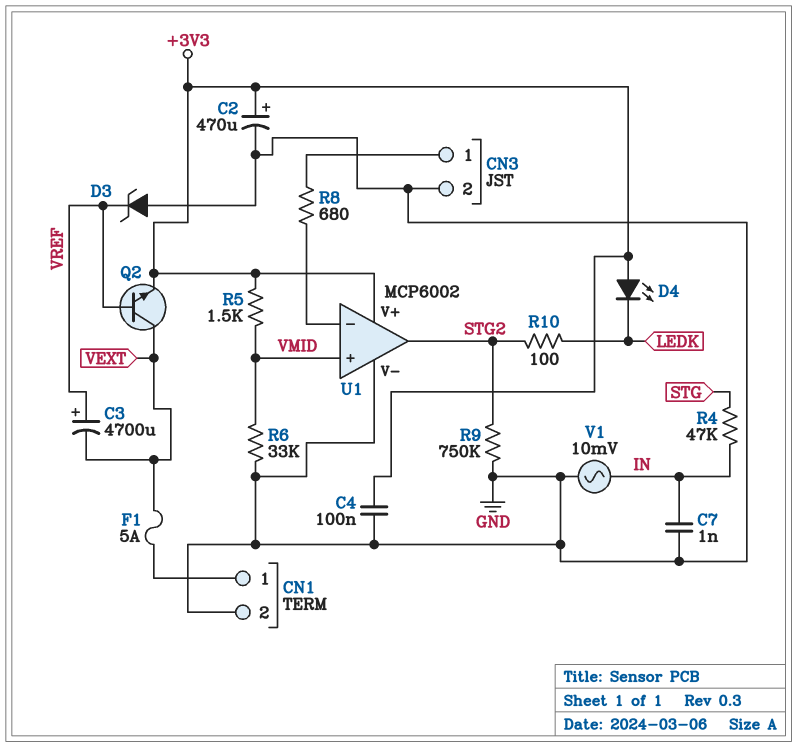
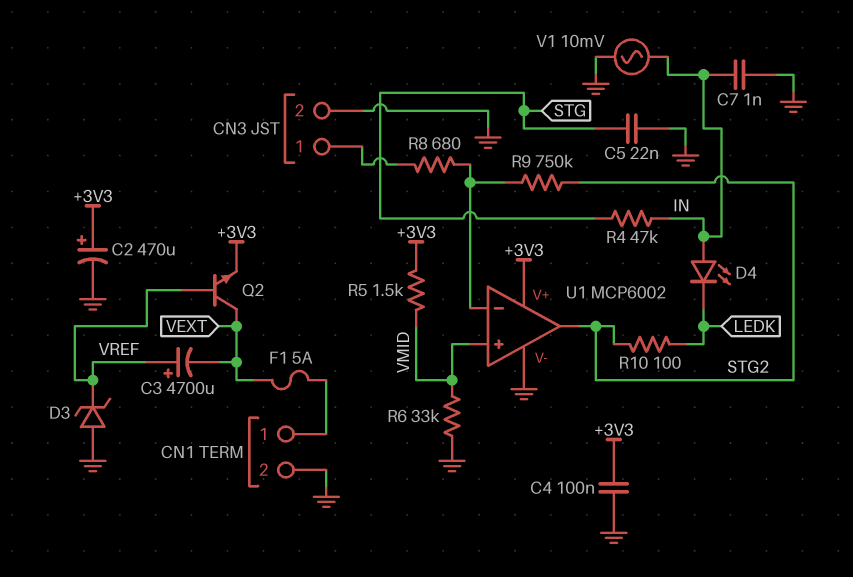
C5: none -> 22nF (GND, STG)
D4: LED (A +3V3, K LEDK) -> LED (A IN, K LEDK)
R9: 750k (GND, STG2) -> 750k (STG2, U1/in-)

